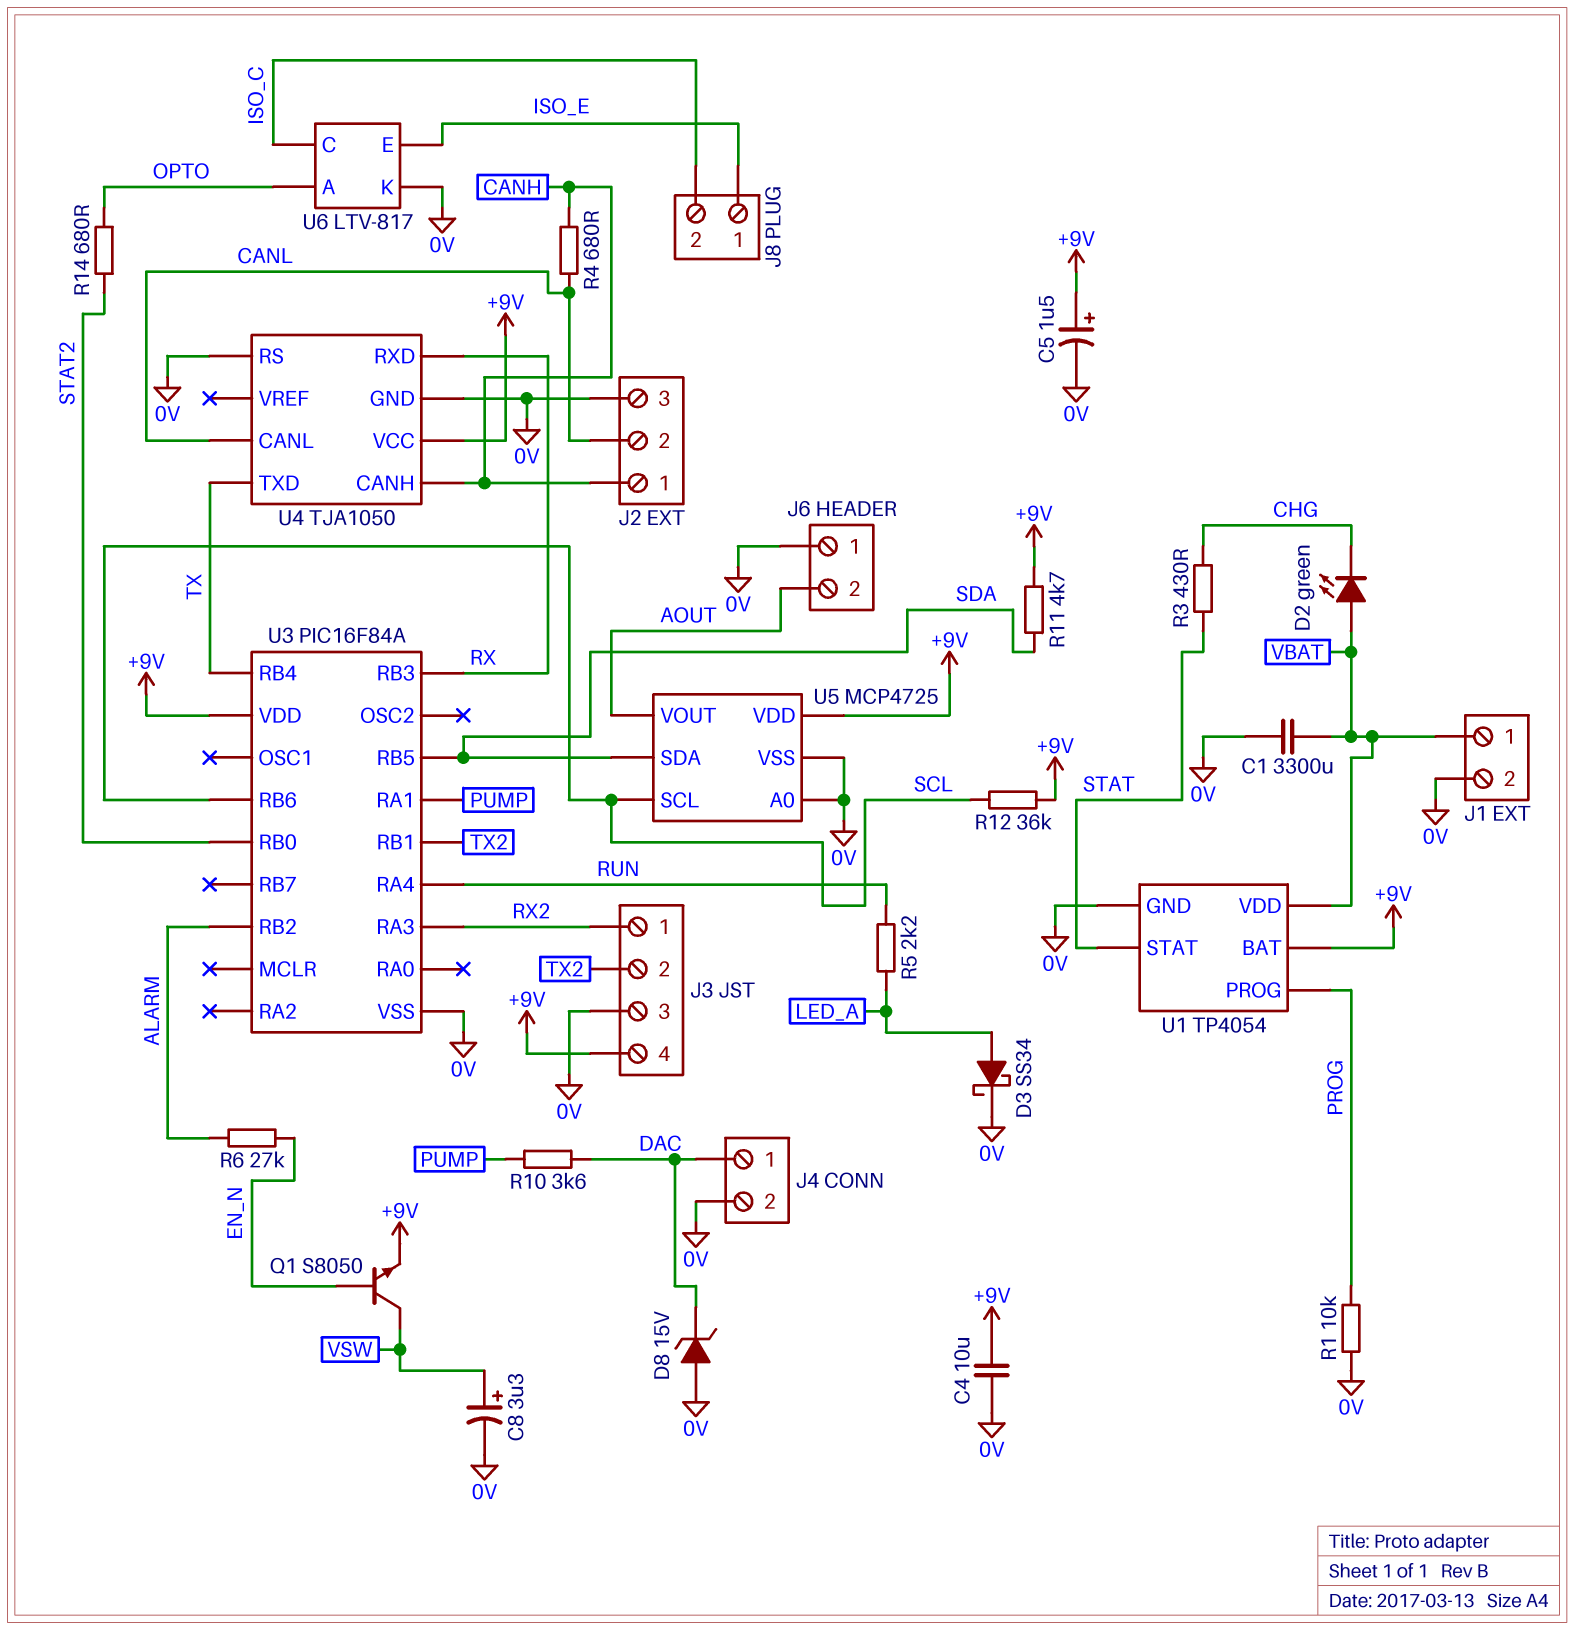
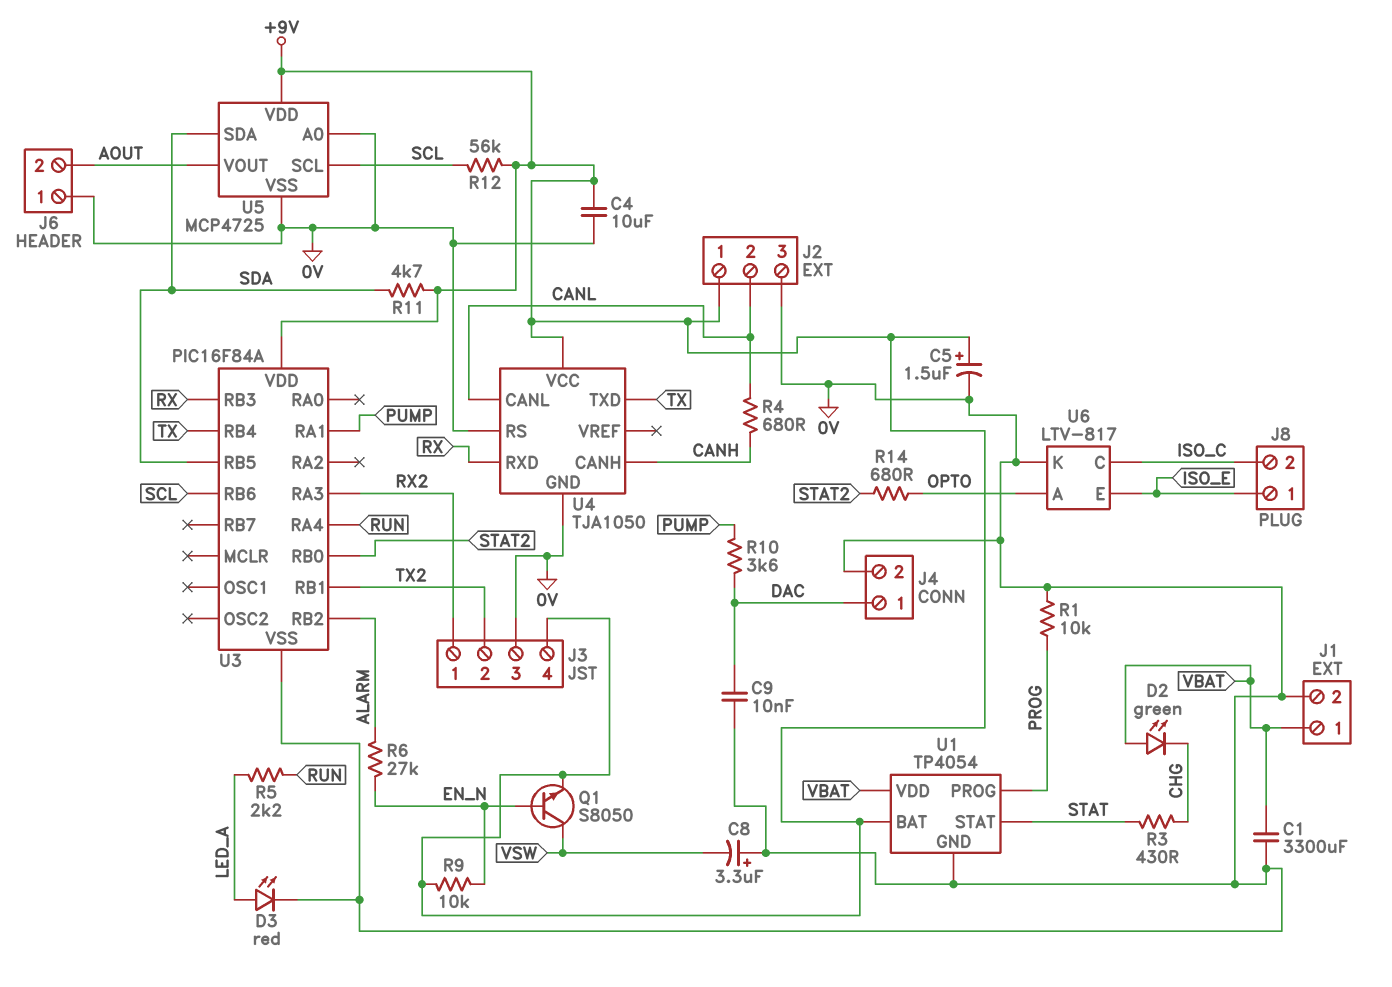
C8: 3.3uF (plus VSW, minus 0V) -> 3.3uF (plus 0V, minus VSW)
C9: none -> 10nF (0V, DAC)
D3: schottky SS34 (A LED_A, K 0V) -> LED red (A LED_A, K 0V)
D8: zener 15V (A 0V, K DAC) -> none
J2 pin 1: CANH -> +9V
R9: none -> 10k (+9V, EN_N)
R12: 36k (+9V, SCL) -> 56k (+9V, SCL)

